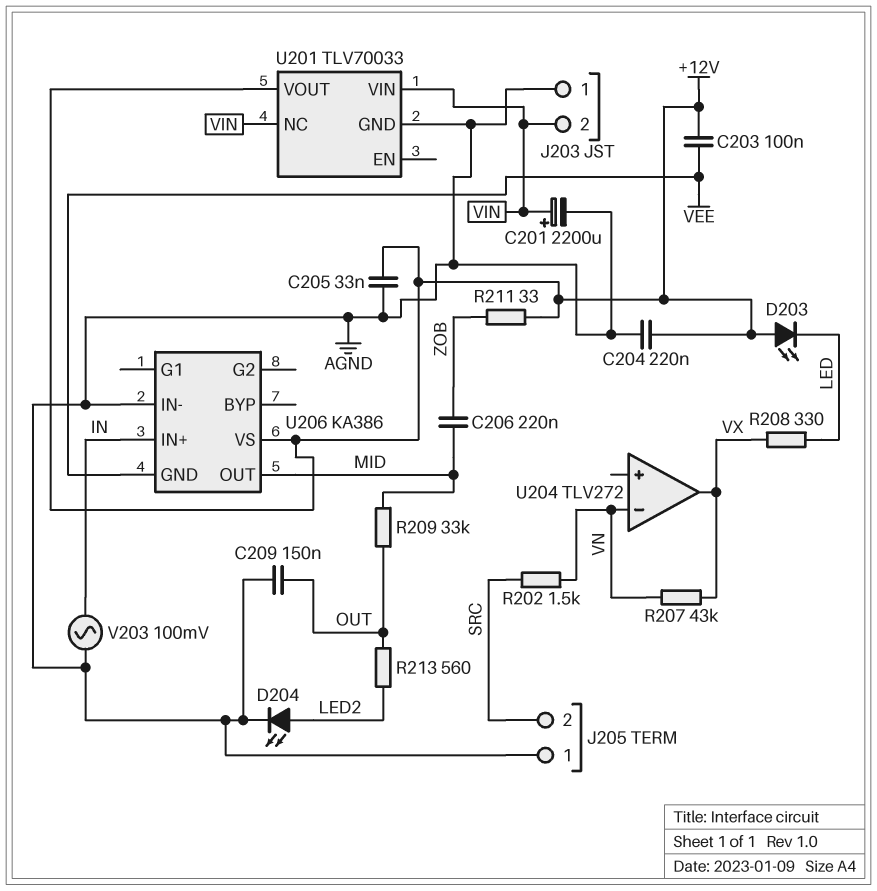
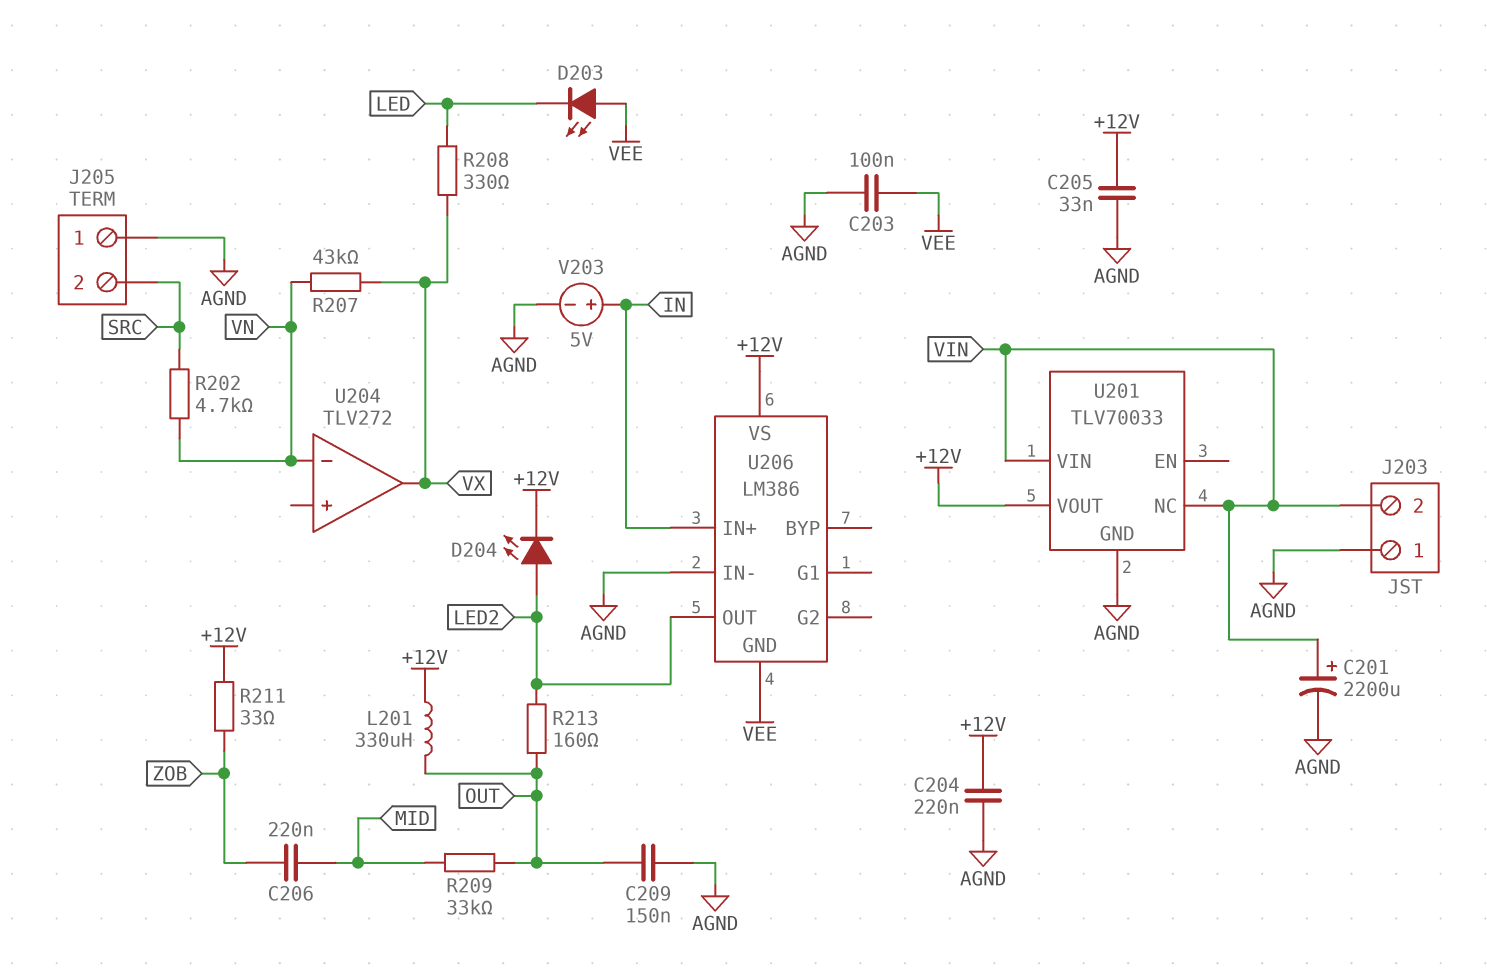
C203: 100nF (+12V, VEE) -> 100nF (AGND, VEE)
D203: LED (A +12V, K LED) -> LED (A VEE, K LED)
D204: LED (A LED2, K AGND) -> LED (A LED2, K +12V)
L201: none -> 330uH (+12V, OUT)
R202: 1.5k (SRC, VN) -> 4.7k (SRC, VN)
R213: 560 (LED2, OUT) -> 160 (LED2, OUT)
U206: KA386 -> LM386
U206 pin OUT: MID -> LED2
V203: AC 100mV (AGND, IN) -> 5V (plus IN, minus AGND)

